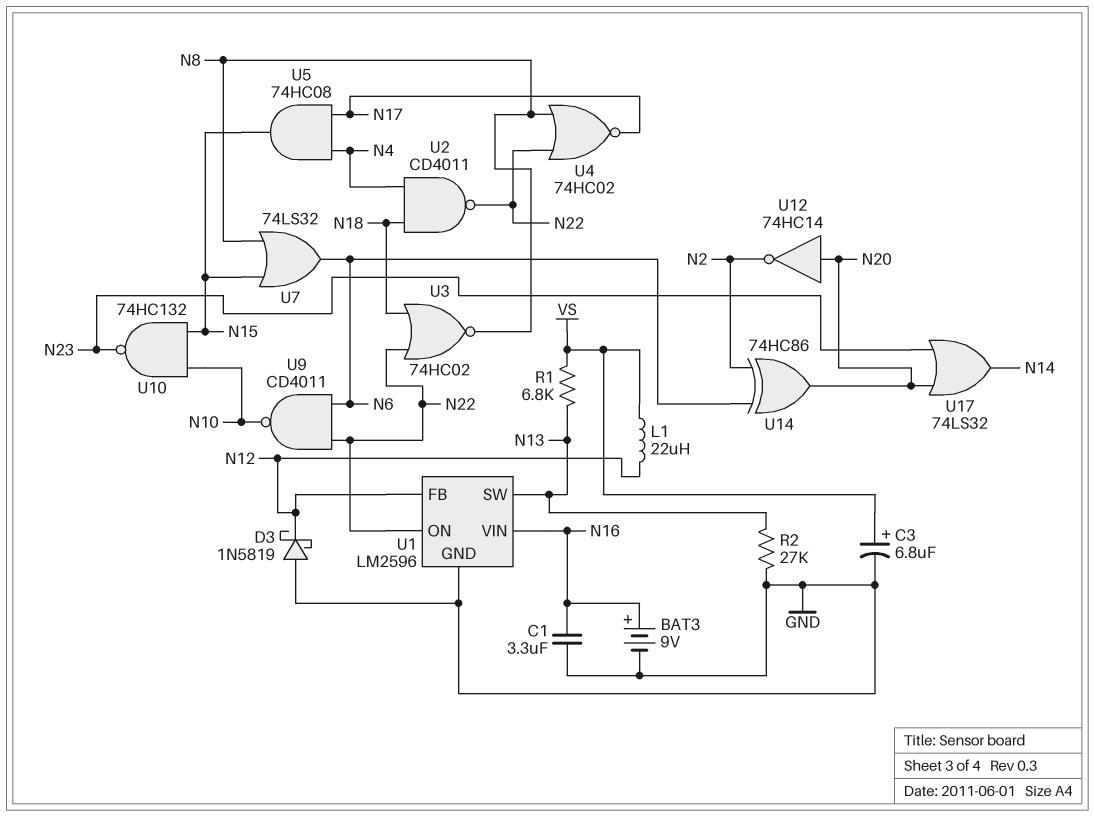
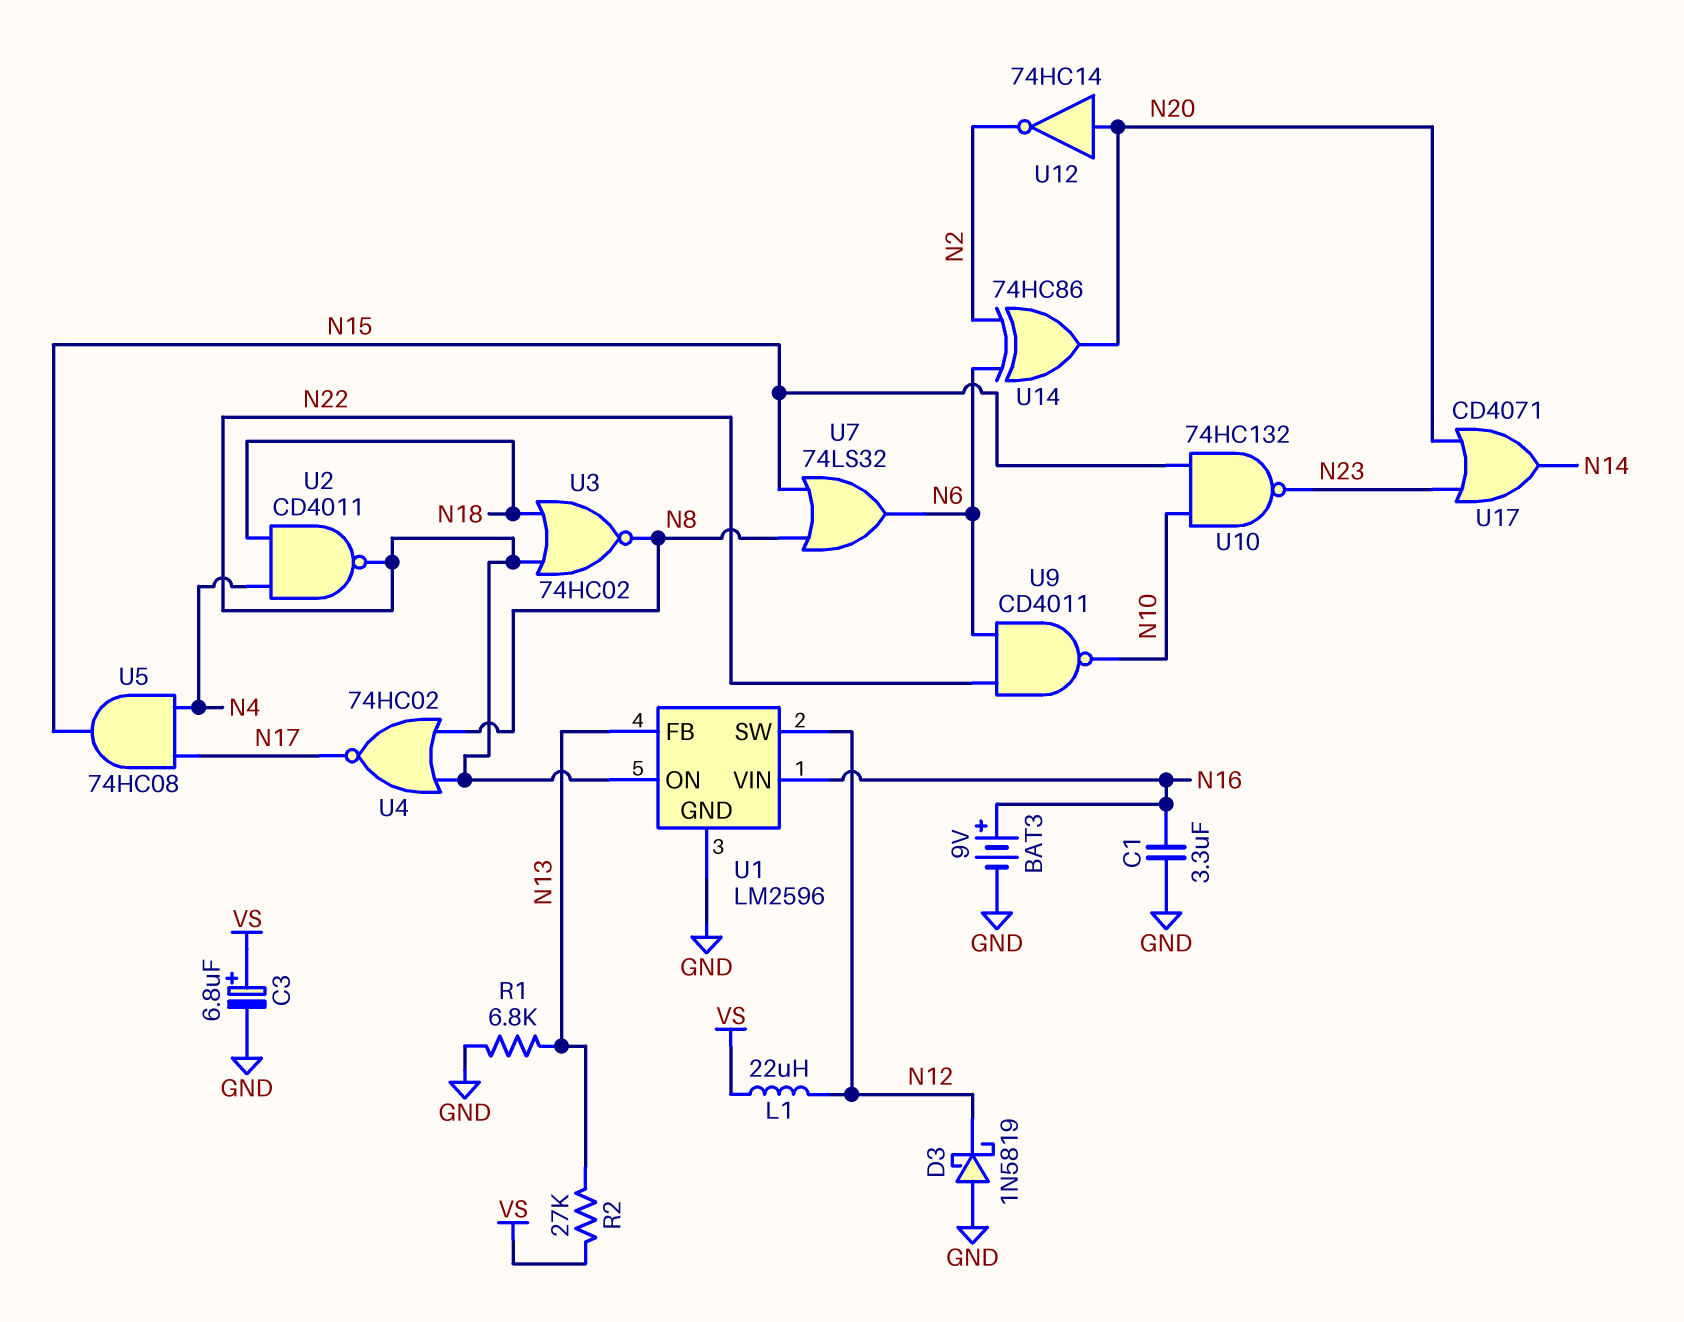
R1: 6.8k (N13, VS) -> 6.8k (GND, N13)
R2: 27k (GND, N13) -> 27k (N13, VS)
U1 pin FB: N12 -> N13
U1 pin SW: N13 -> N12
U17: OR 74LS32 (in N20, in N23, out N14) -> OR CD4071 (in N20, in N23, out N14)

